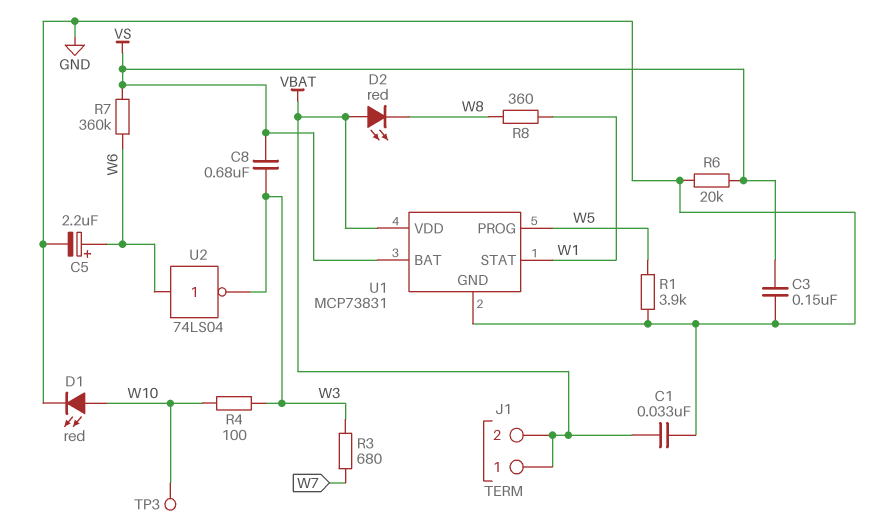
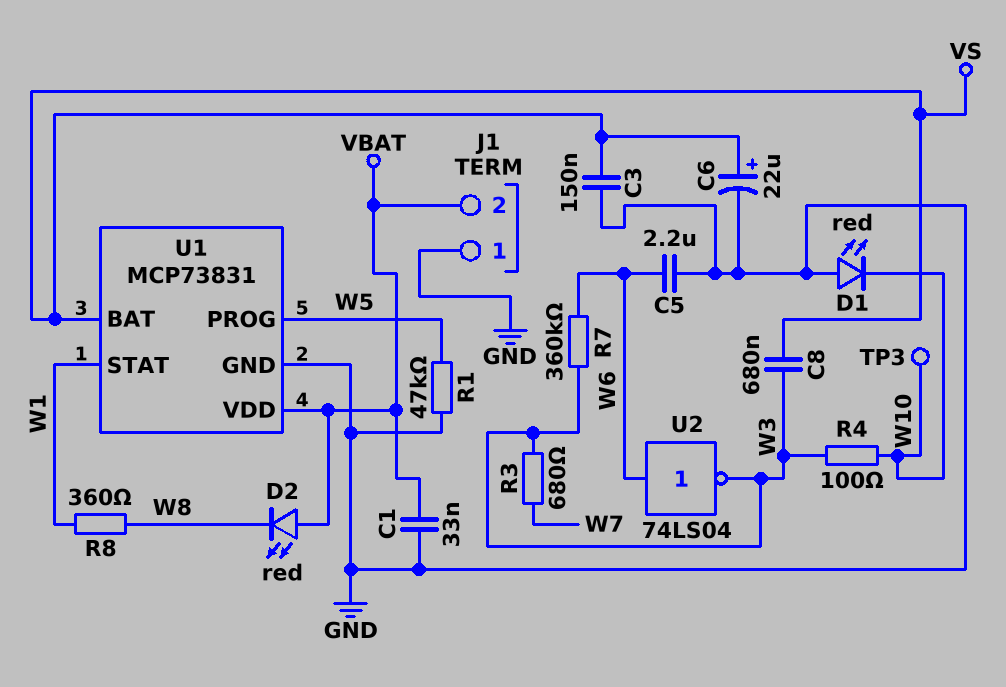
C5: 2.2uF (plus W6, minus GND) -> 2.2uF (GND, W6)
C6: none -> 22uF (plus VS, minus GND)
D1: LED red (A W10, K GND) -> LED red (A GND, K W10)
J1 pin 1: VBAT -> GND
R1: 3.9k (GND, W5) -> 47k (GND, W5)
R6: 20k (GND, VS) -> none
R7: 360k (VS, W6) -> 360k (W3, W6)

